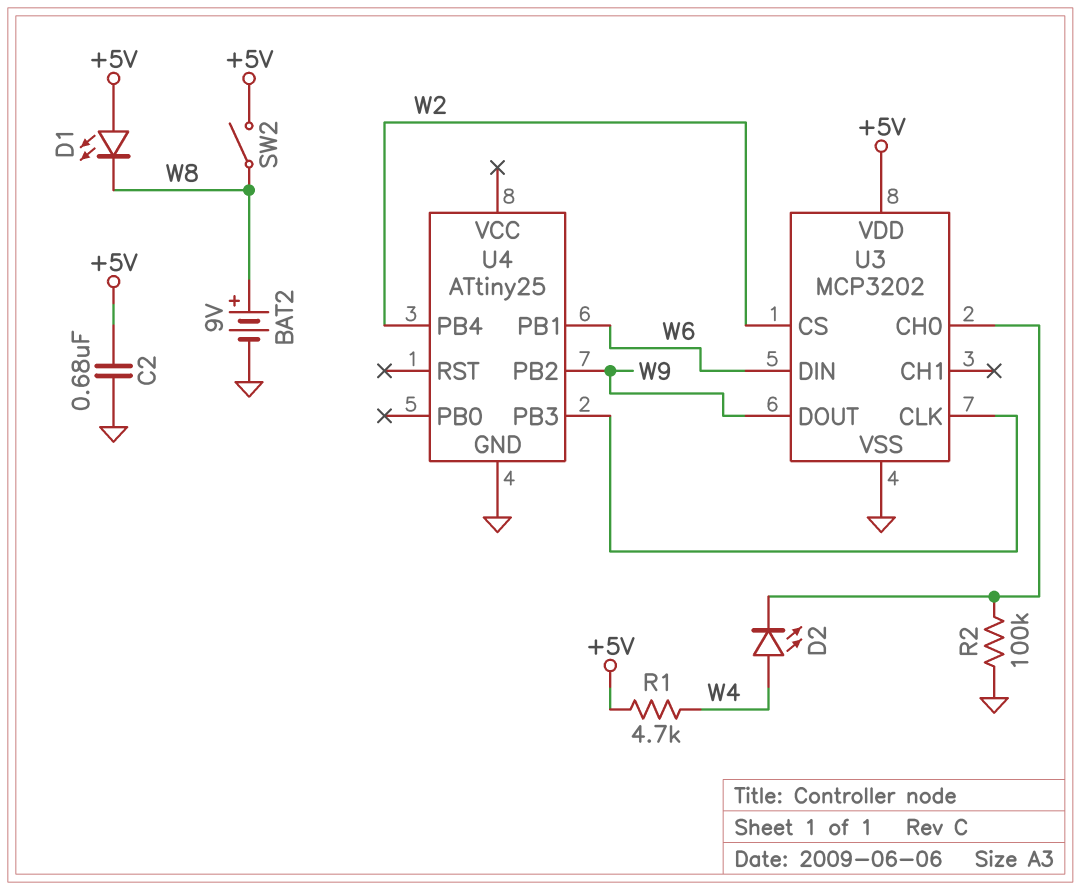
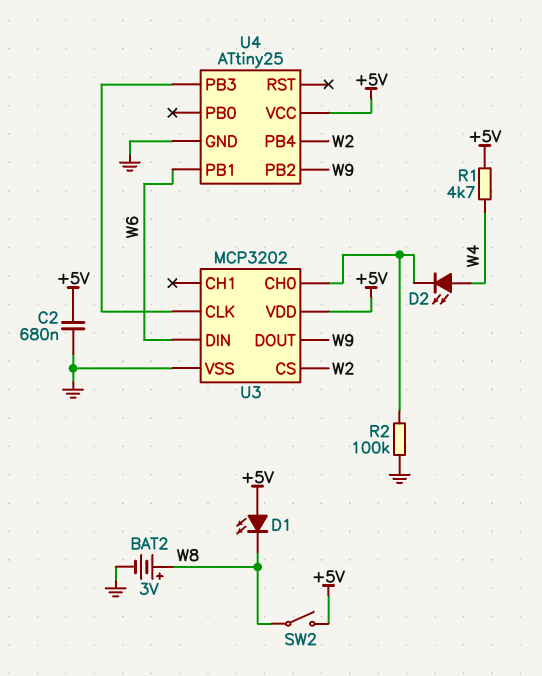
BAT2: 9V (plus W8, minus GND) -> 3V (plus W8, minus GND)
U4 pin VCC: none -> +5V

